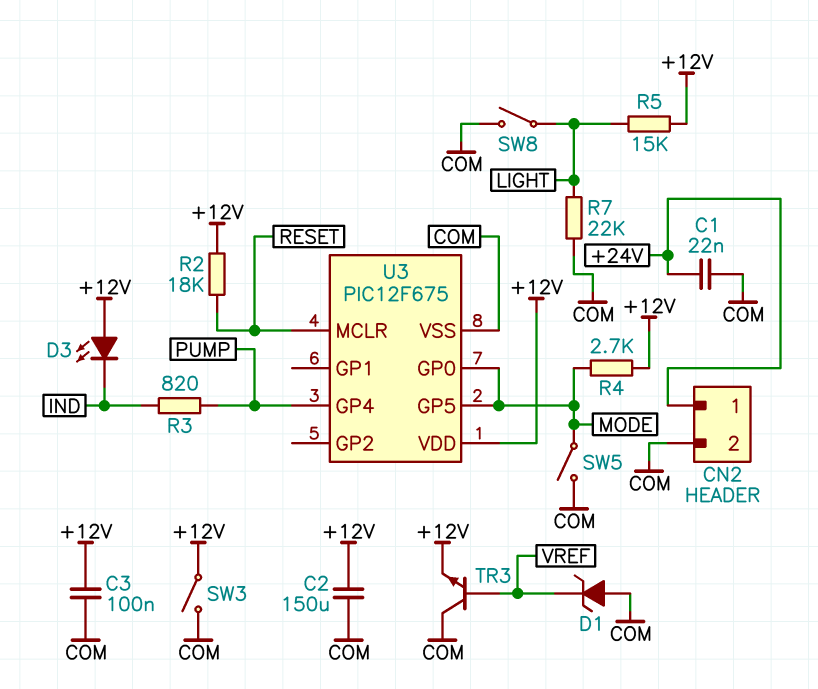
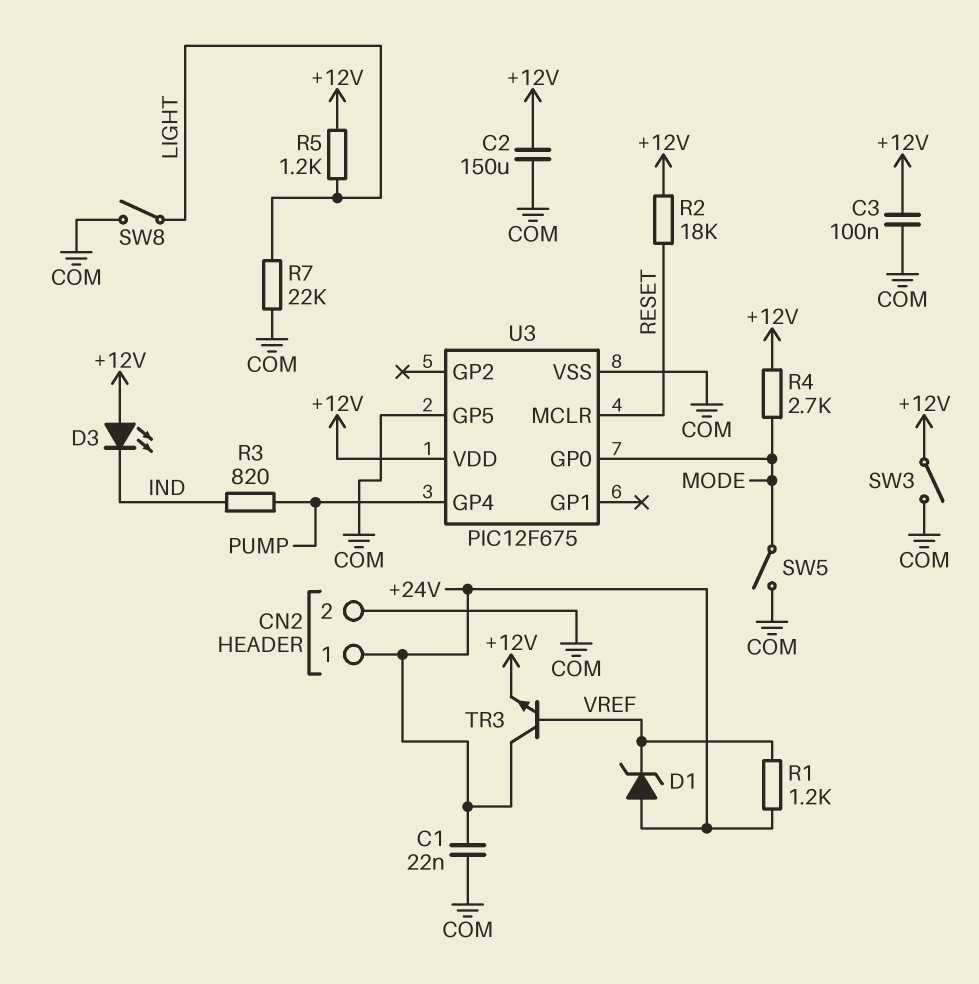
D1: zener (A COM, K VREF) -> zener (A +24V, K VREF)
R1: none -> 1.2k (+24V, VREF)
R5: 15k (+12V, LIGHT) -> 1.2k (+12V, LIGHT)
TR3: NPN (B VREF, C COM, E +12V) -> NPN (B VREF, C +24V, E +12V)
U3 pin GP5: MODE -> COM

